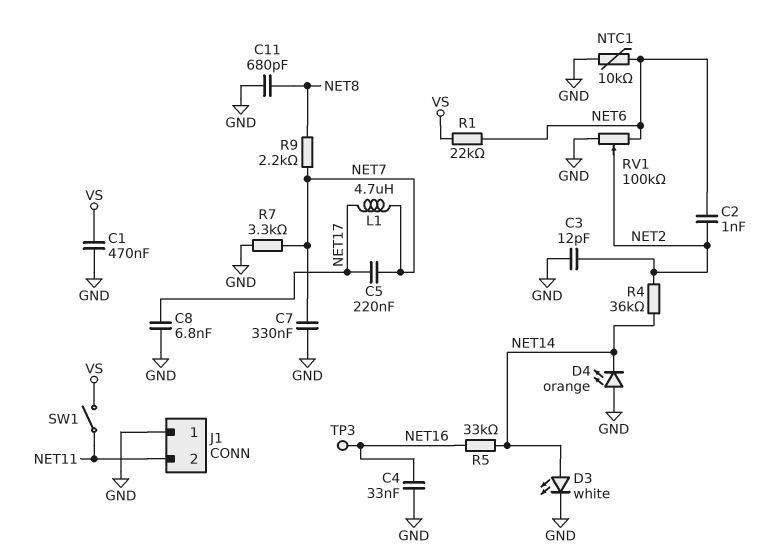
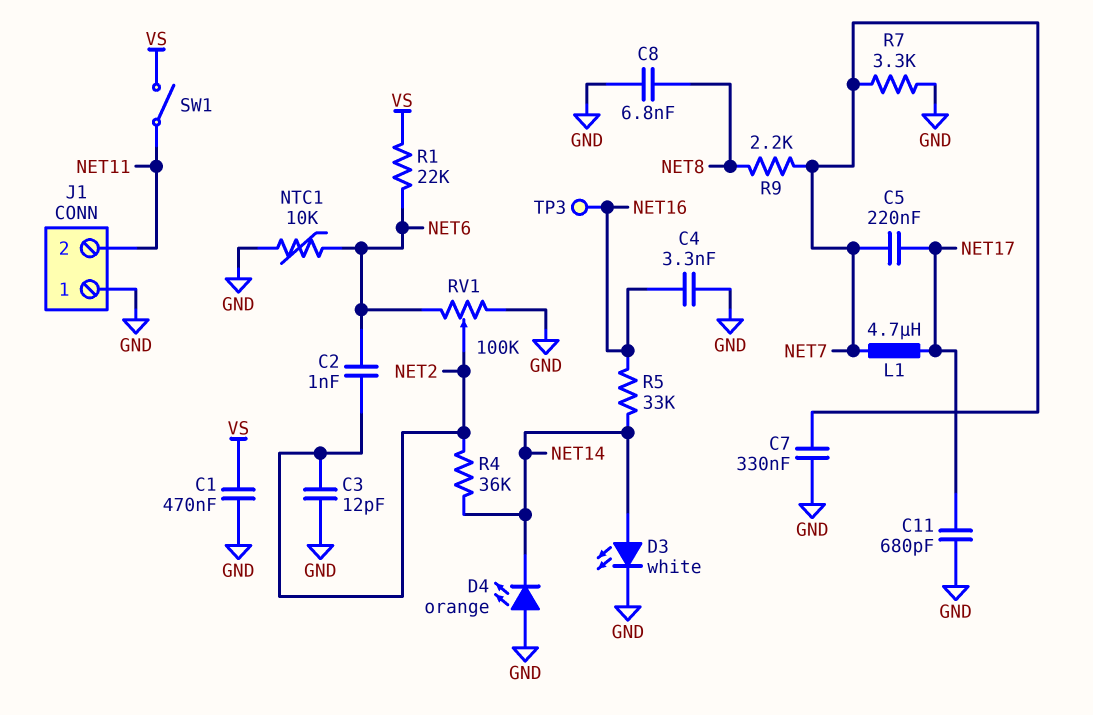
C4: 33nF (GND, NET16) -> 3.3nF (GND, NET16)
C8: 6.8nF (GND, NET17) -> 6.8nF (GND, NET8)
C11: 680pF (GND, NET8) -> 680pF (GND, NET17)

